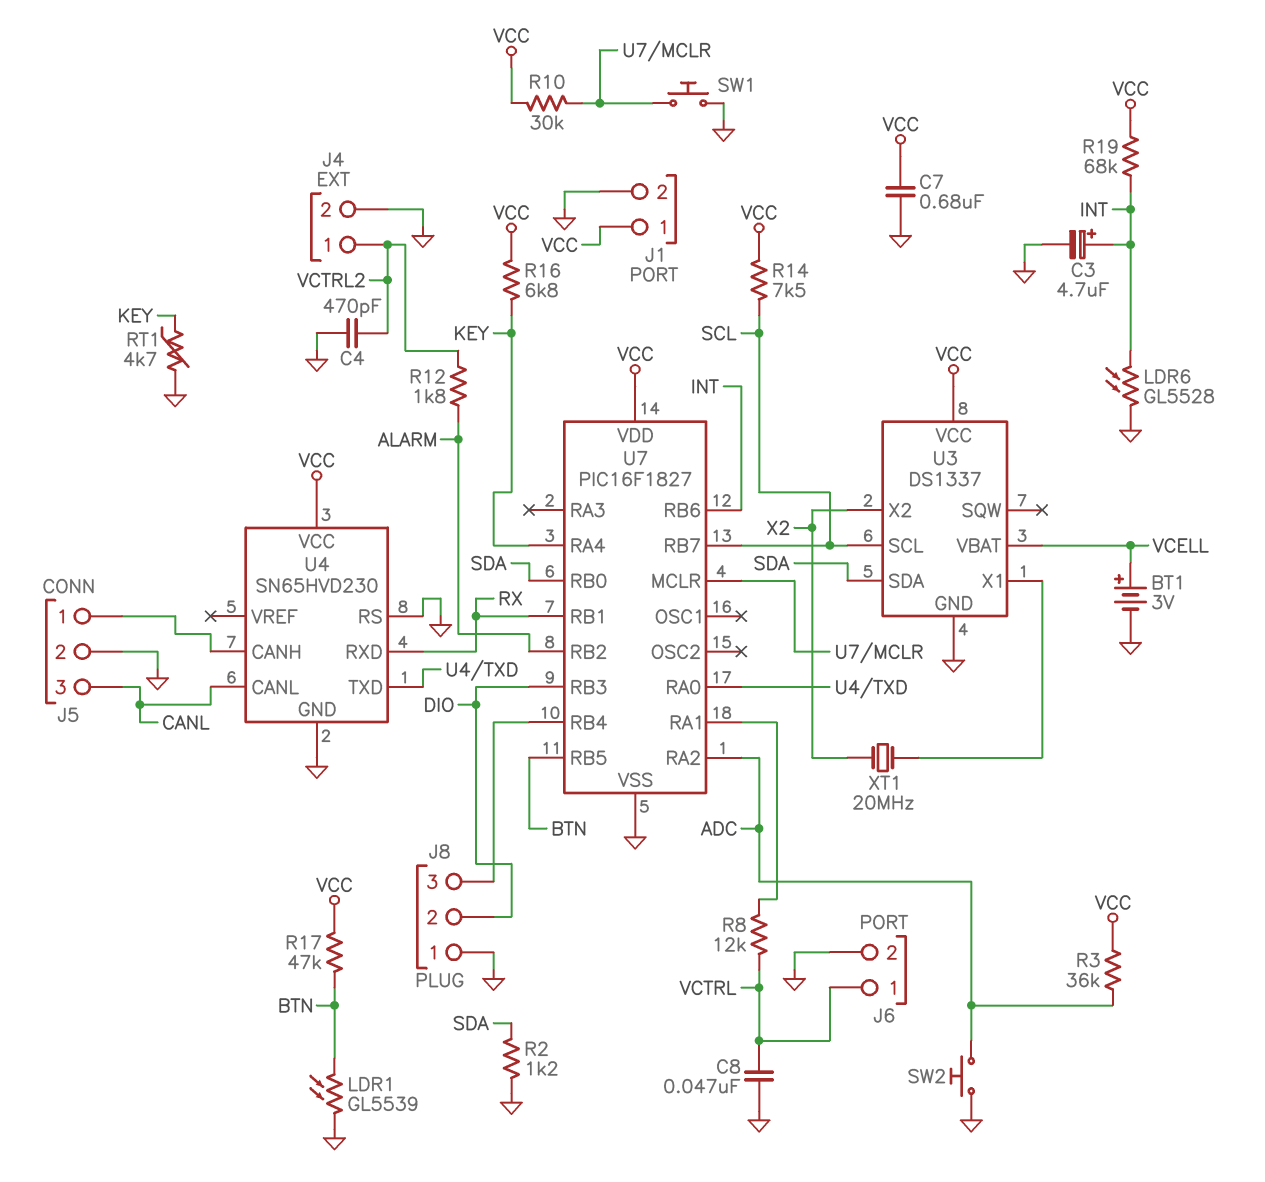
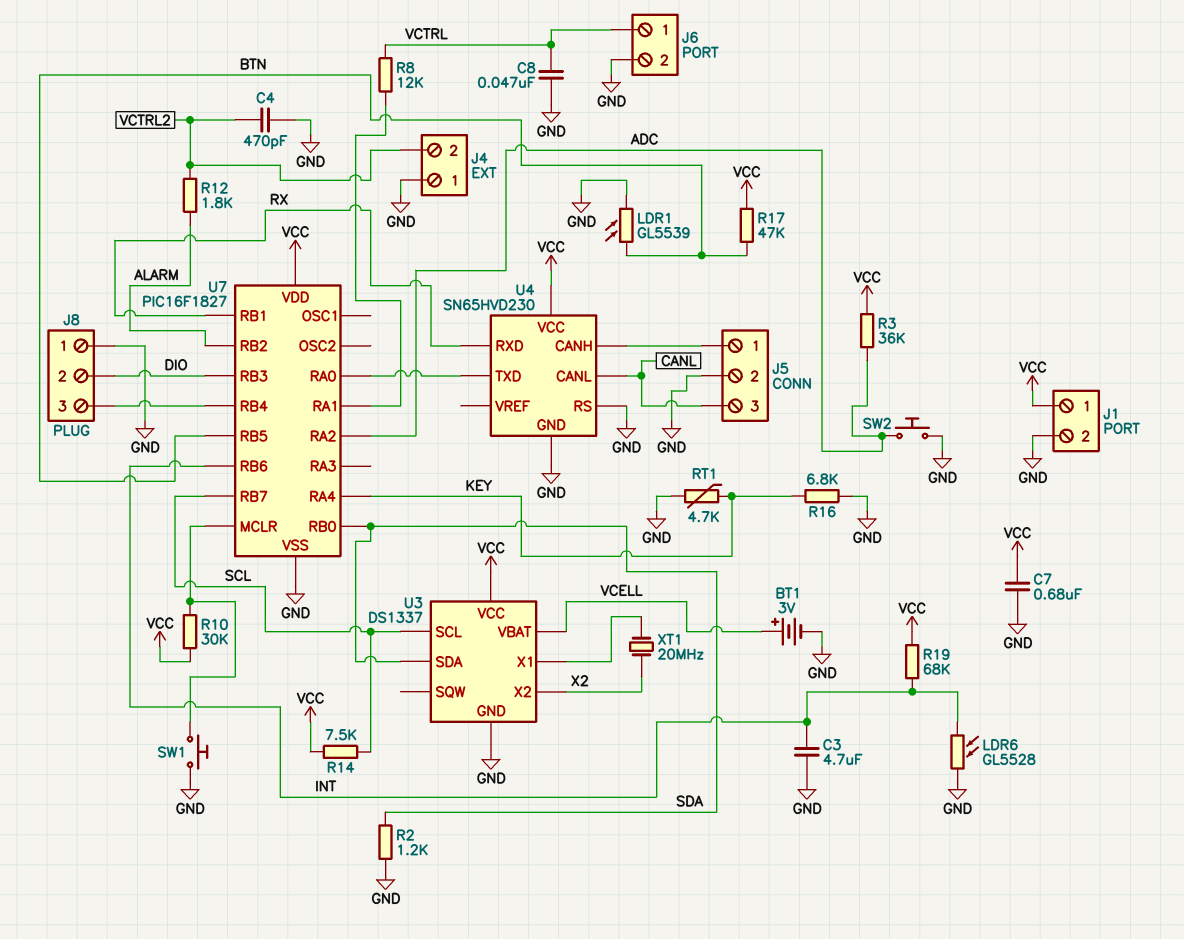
C3: 4.7uF (plus INT, minus GND) -> 4.7uF (GND, INT)
J4 pin 1: VCTRL2 -> GND
J4 pin 2: GND -> VCTRL2
R16: 6.8k (KEY, VCC) -> 6.8k (GND, KEY)

